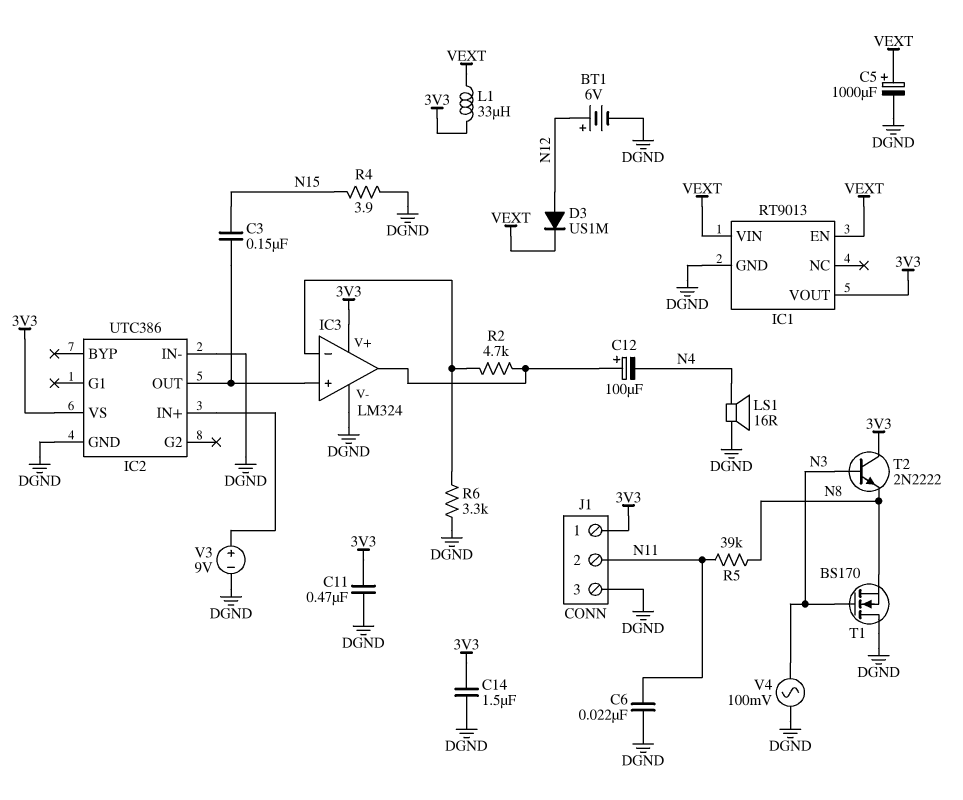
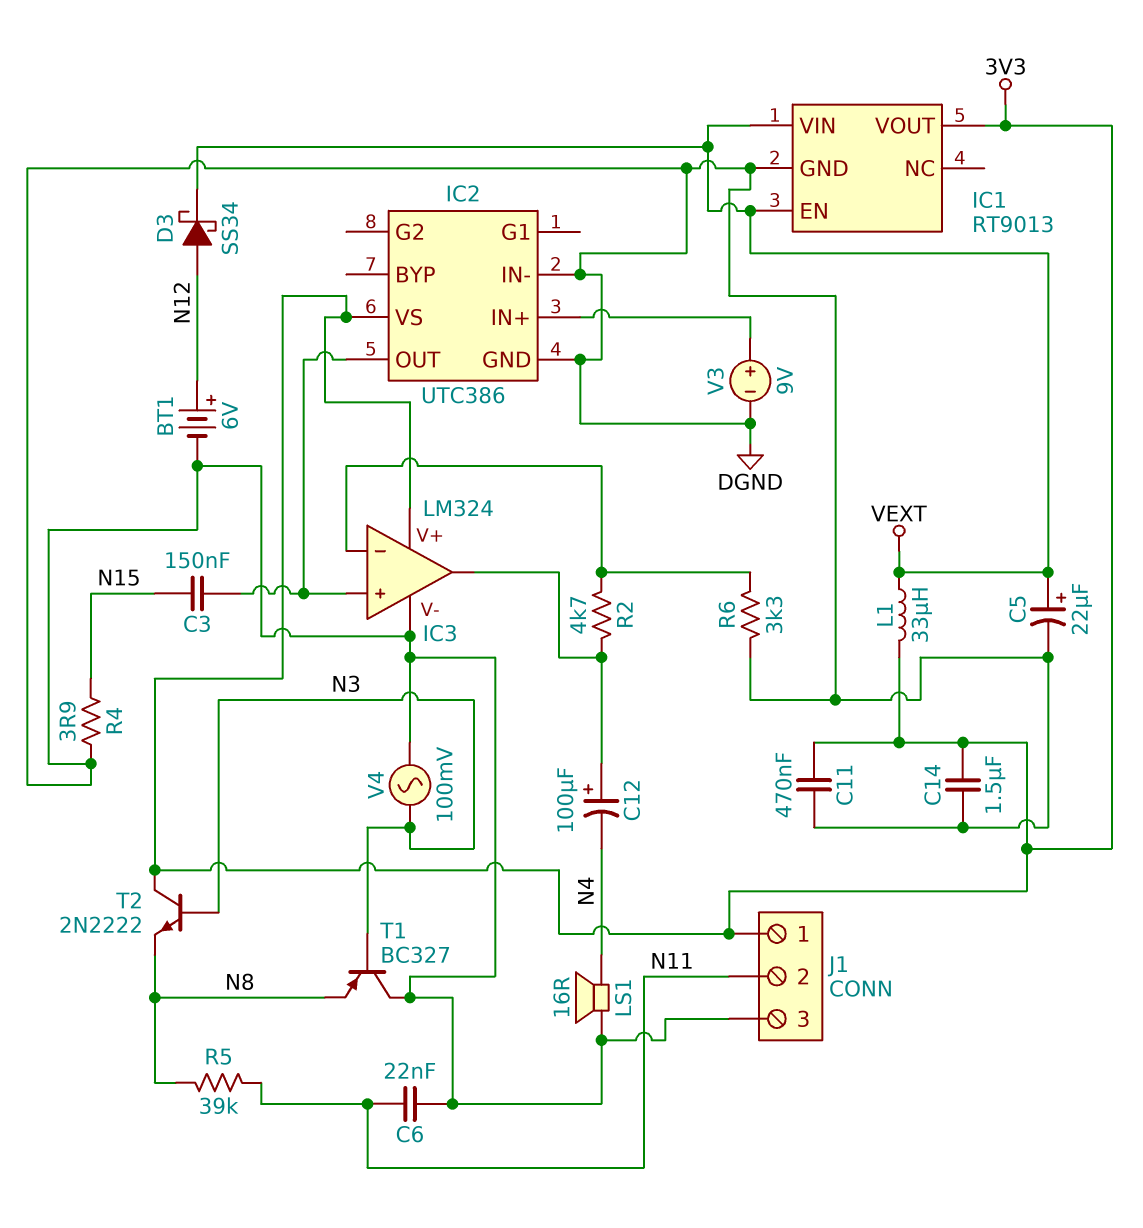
C5: 1000uF (plus VEXT, minus DGND) -> 22uF (plus VEXT, minus DGND)
D3: diode US1M (A N12, K VEXT) -> schottky SS34 (A N12, K VEXT)
T1: NMOS BS170 (G N3, D DGND, S N8) -> PNP BC327 (B N3, C DGND, E N8)

